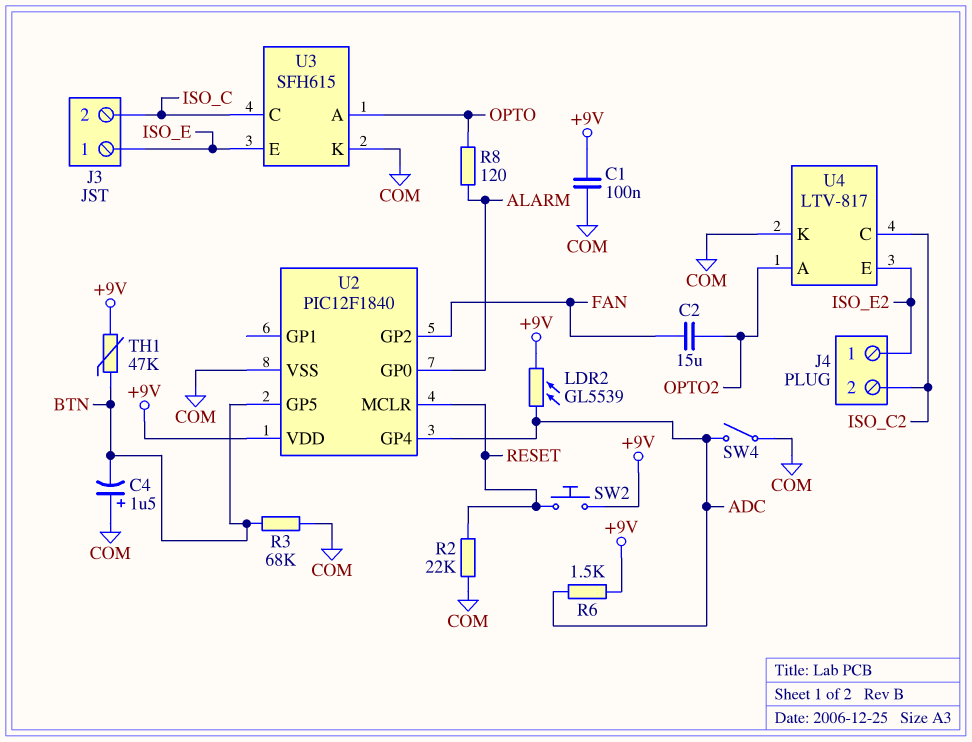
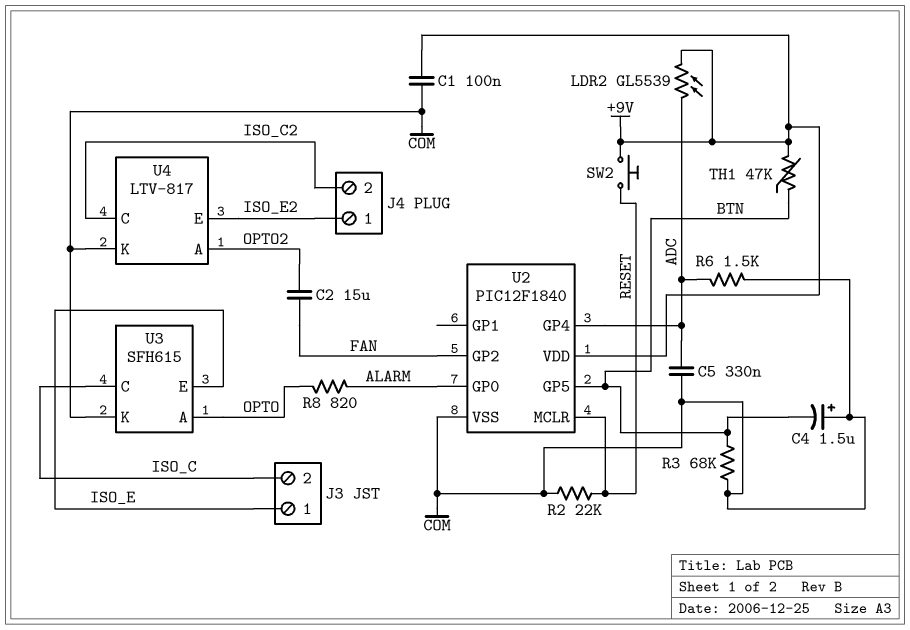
C5: none -> 330nF (ADC, COM)
R6: 1.5k (+9V, ADC) -> 1.5k (ADC, COM)
R8: 120 (ALARM, OPTO) -> 820 (ALARM, OPTO)
SW4: switch (ADC, COM) -> none

